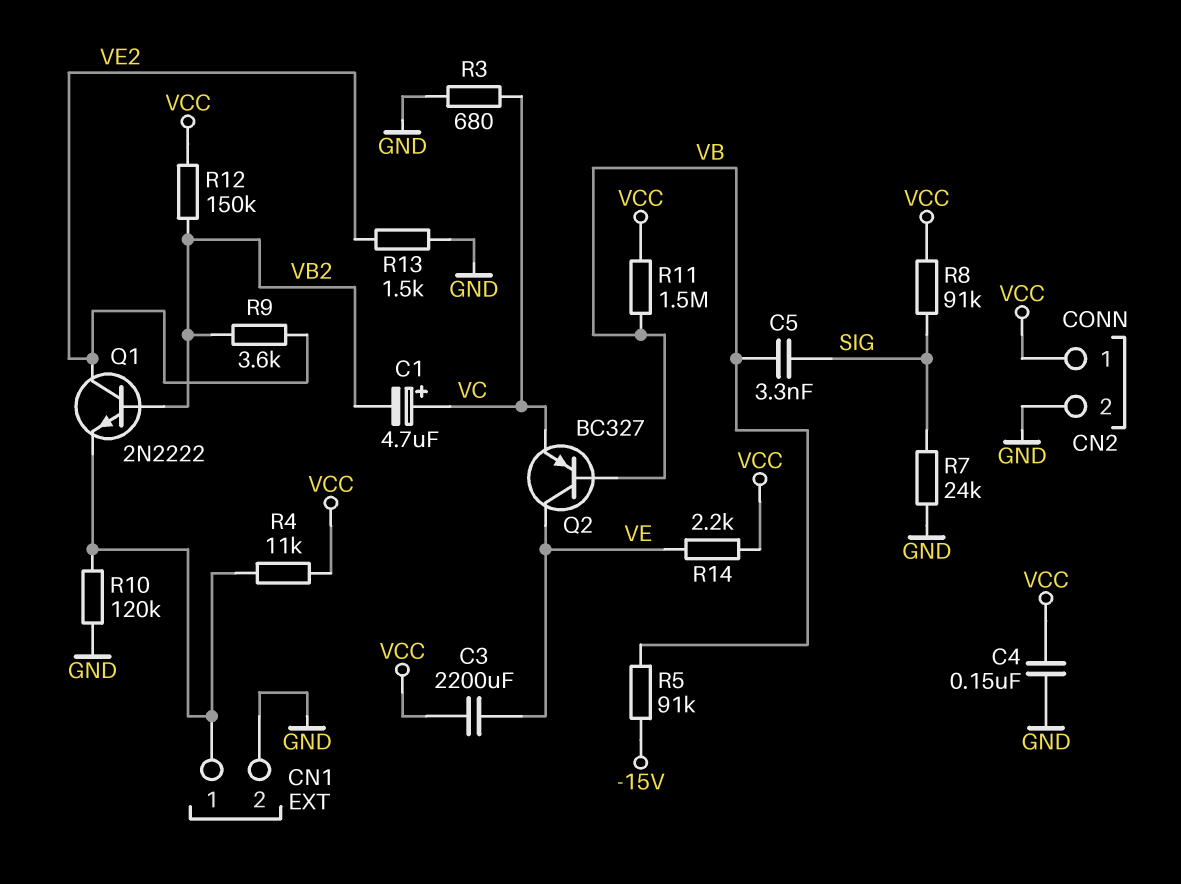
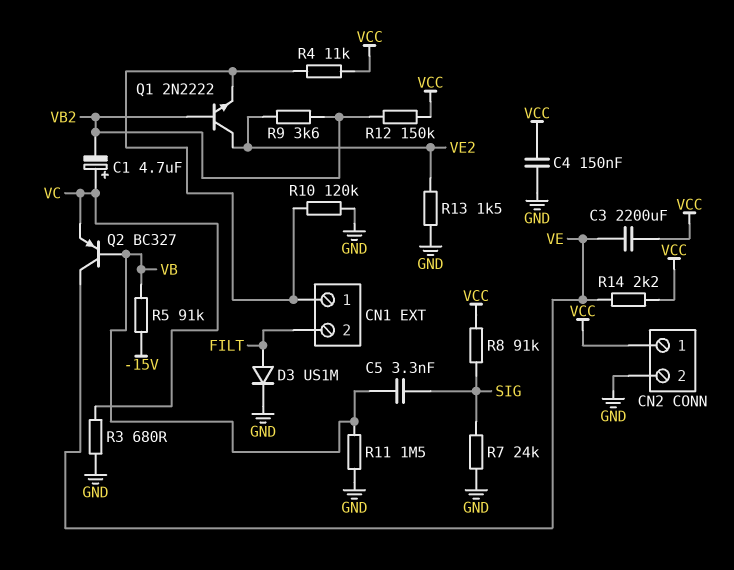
CN1 pin 2: GND -> FILT
D3: none -> diode US1M (A FILT, K GND)
R11: 1.5M (VB, VCC) -> 1.5M (GND, VB)

